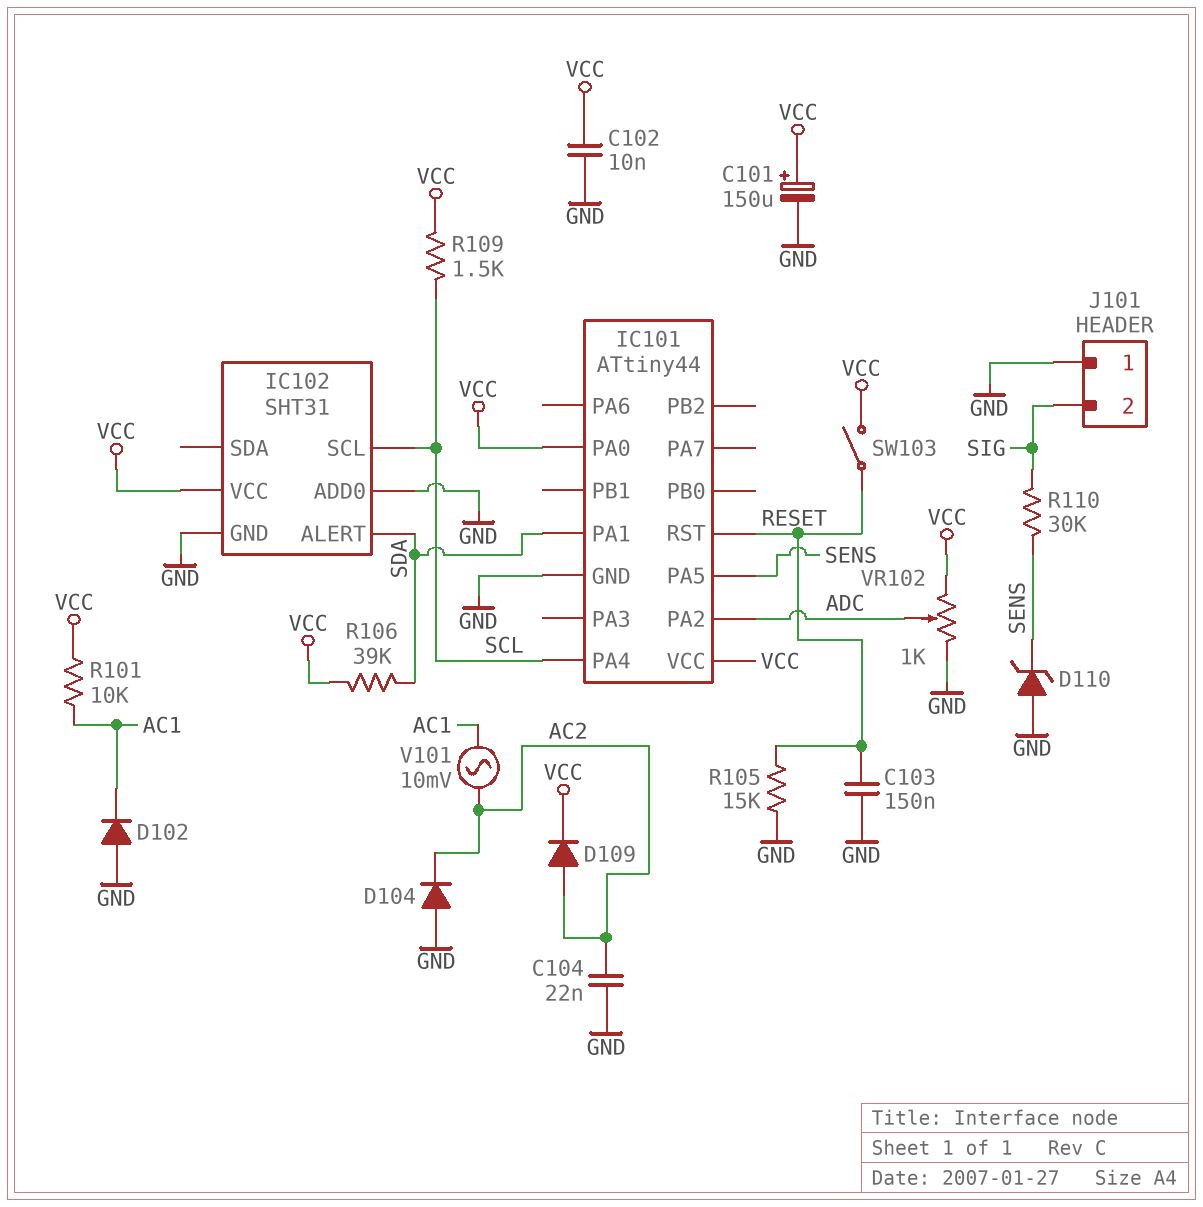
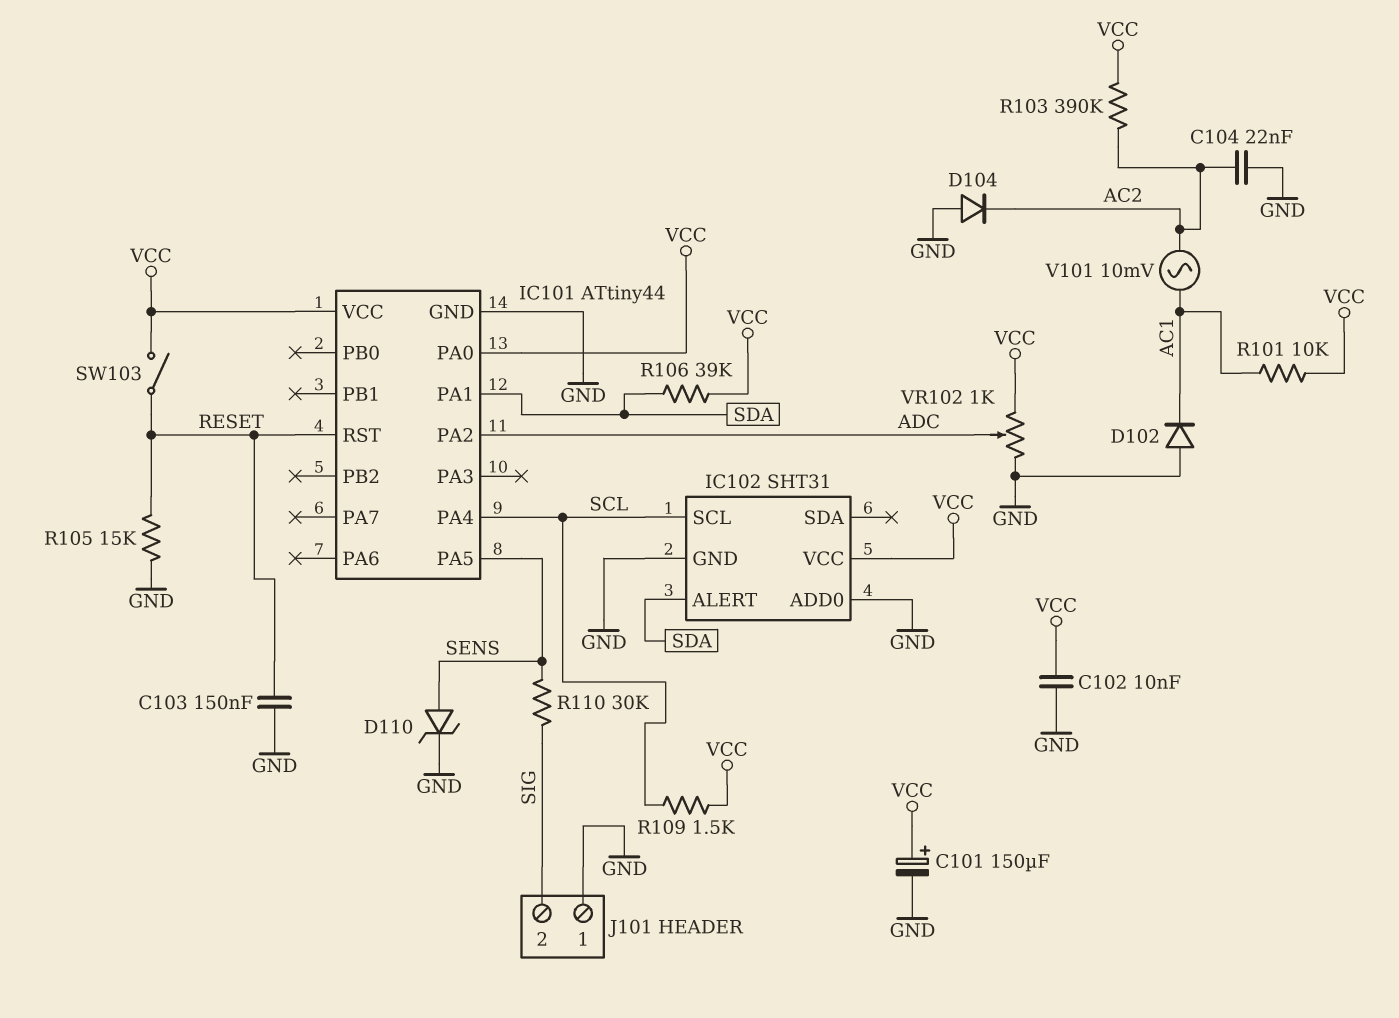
D109: diode (A AC2, K VCC) -> none
D110: zener (A GND, K SENS) -> zener (A SENS, K GND)
R103: none -> 390k (AC2, VCC)

